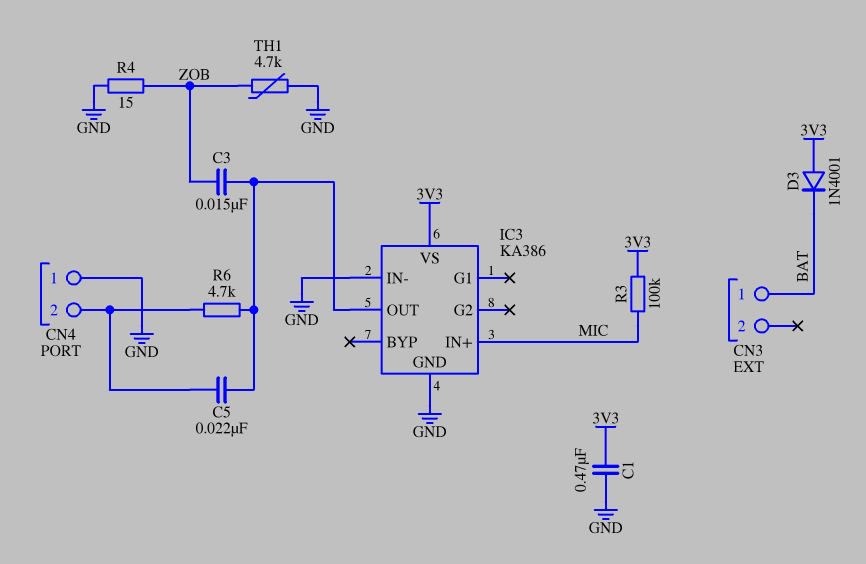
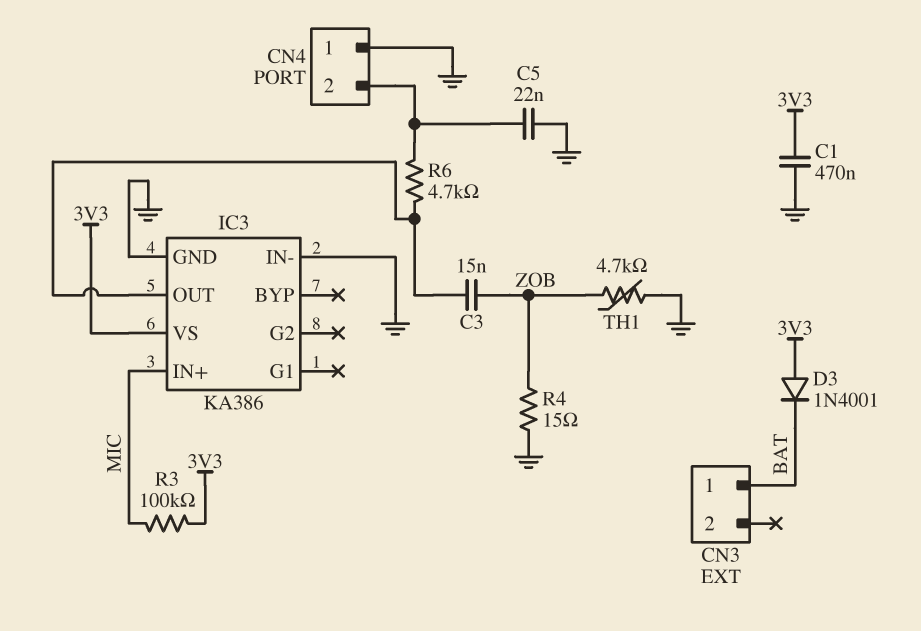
C5: 22nF (CN4/2, IC3/OUT) -> 22nF (CN4/2, GND)

